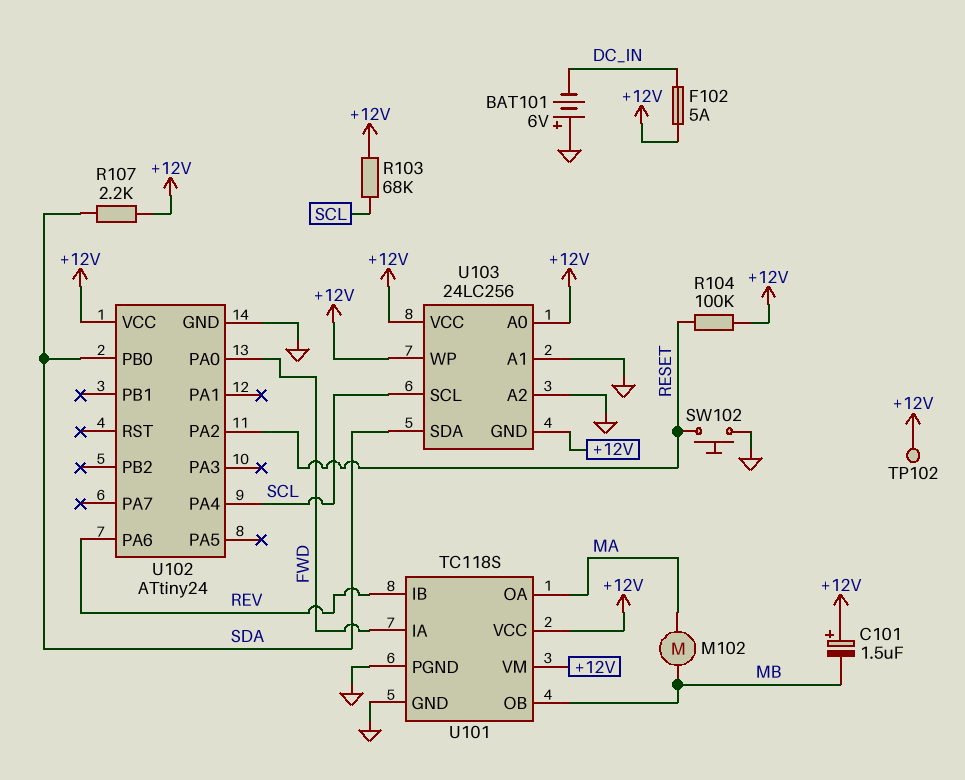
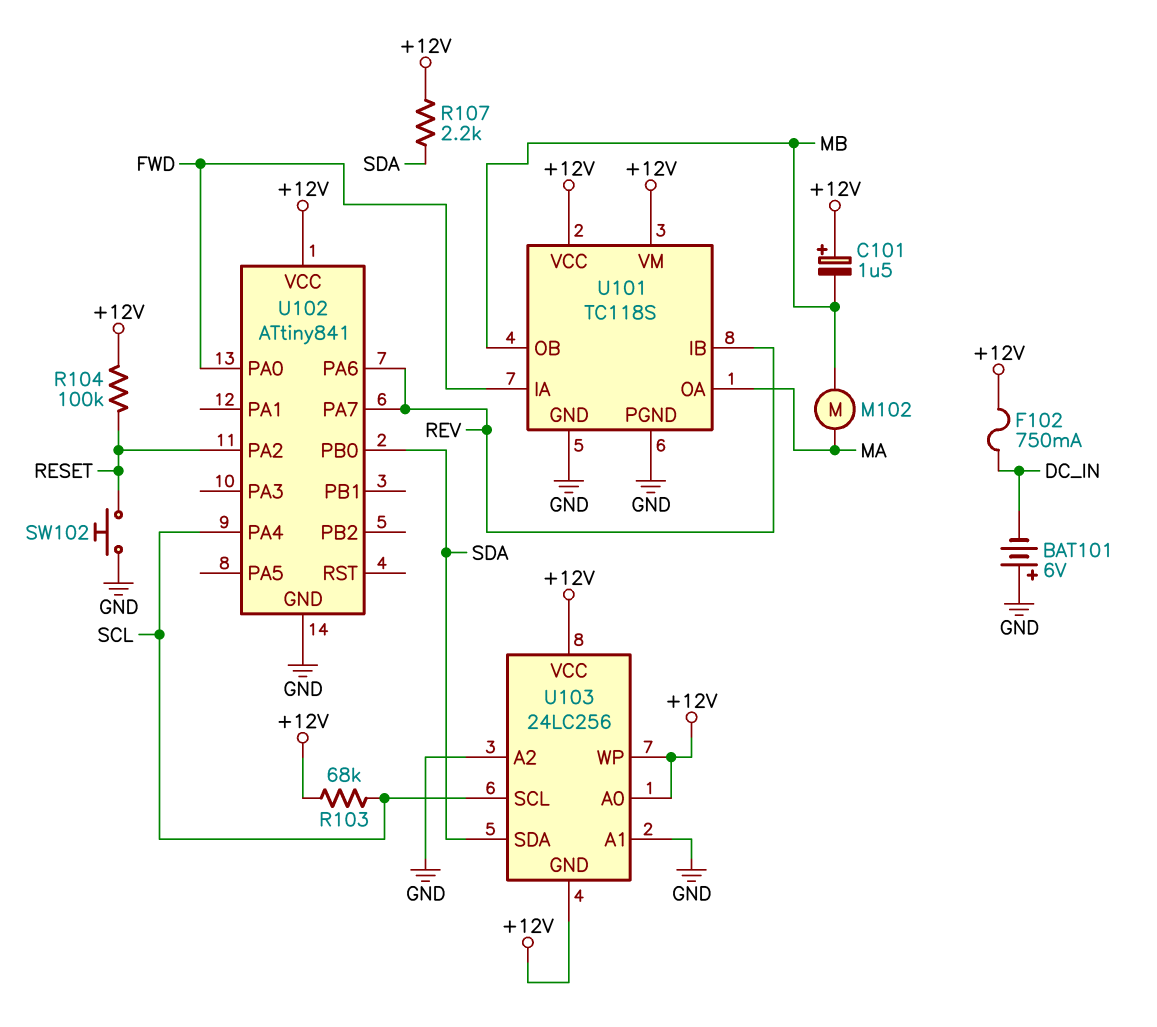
F102: 5A (+12V, DC_IN) -> 750mA (+12V, DC_IN)
TP102: test point (+12V) -> none
U102: ATtiny24 -> ATtiny841
U102 pin PA7: none -> REV

